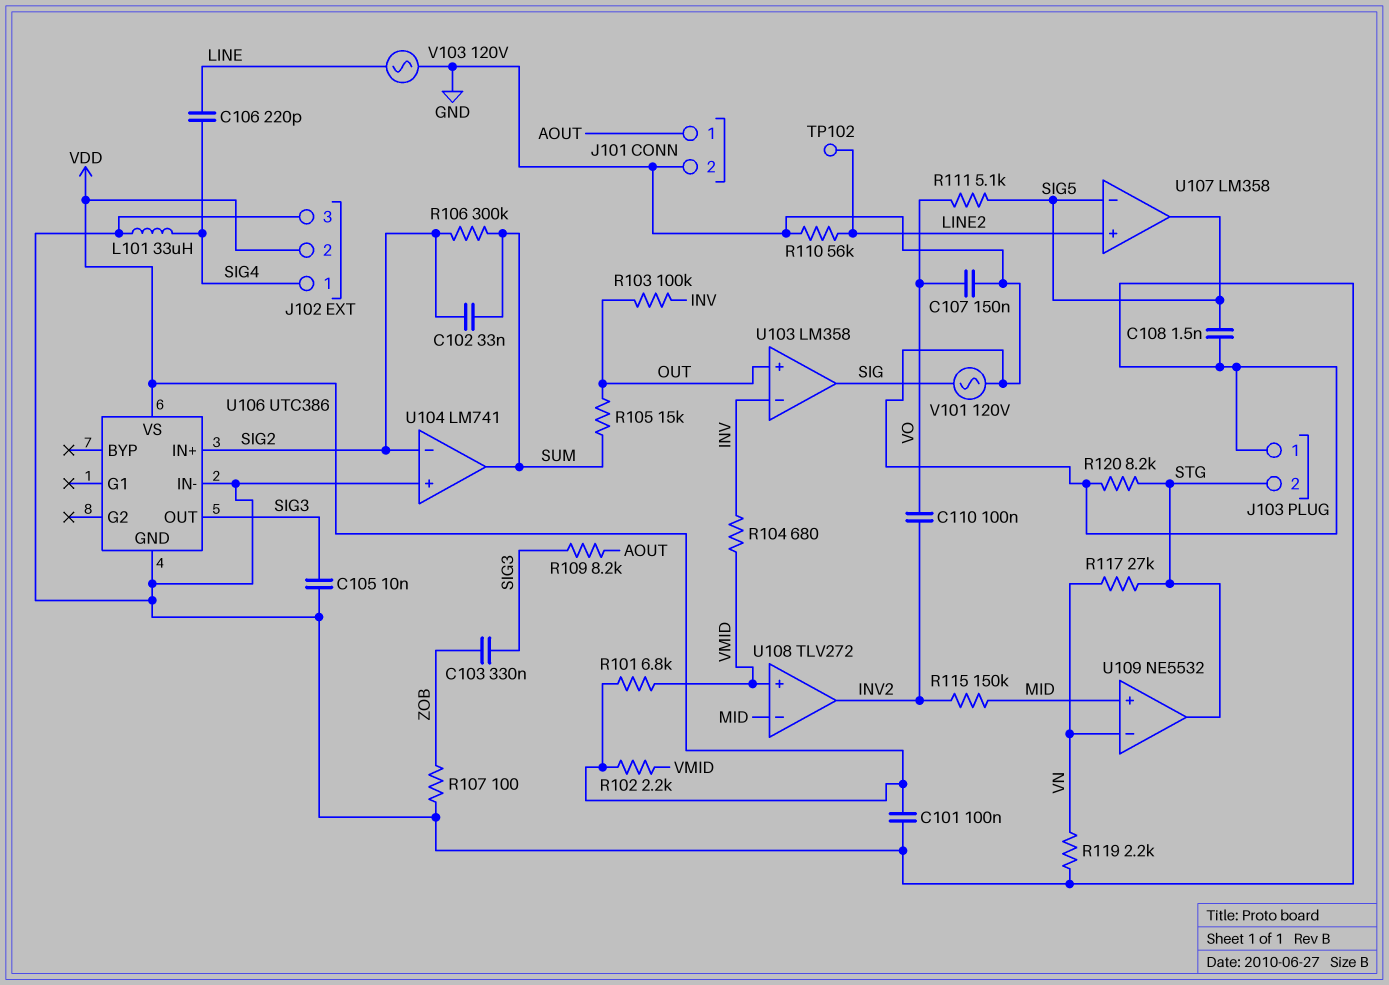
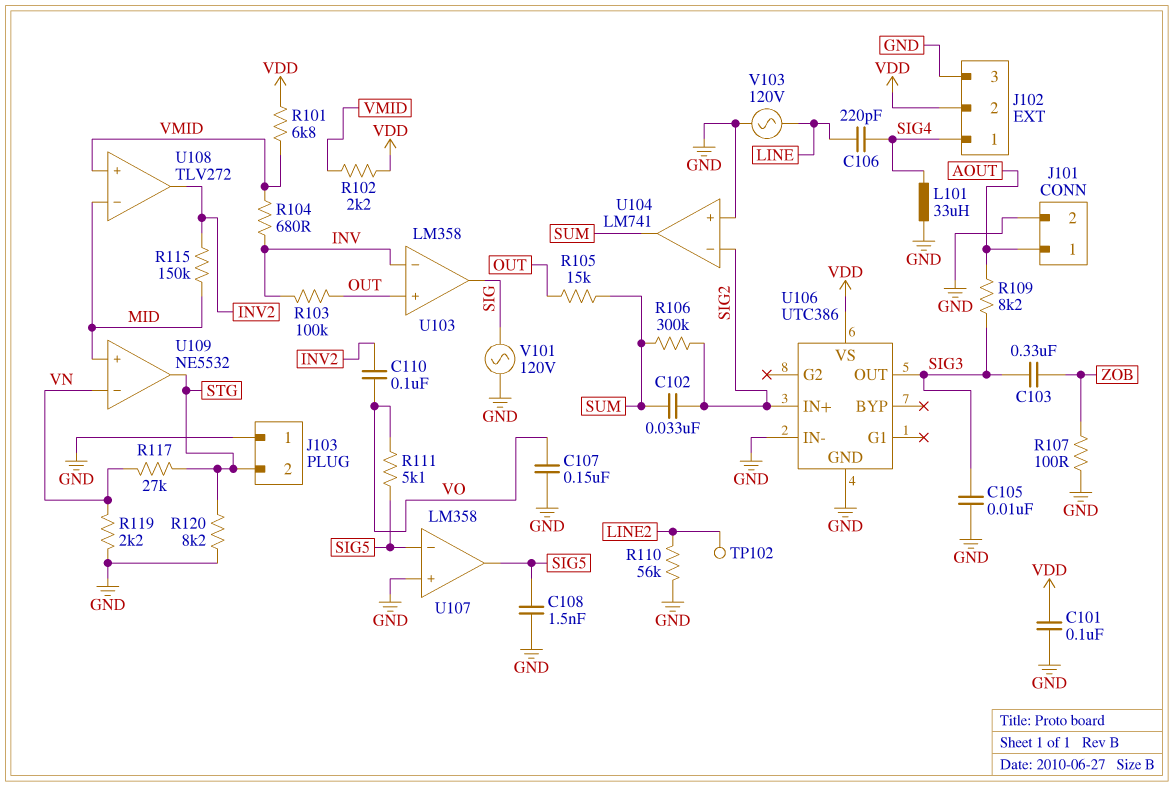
U107 pin in+: LINE2 -> GND

